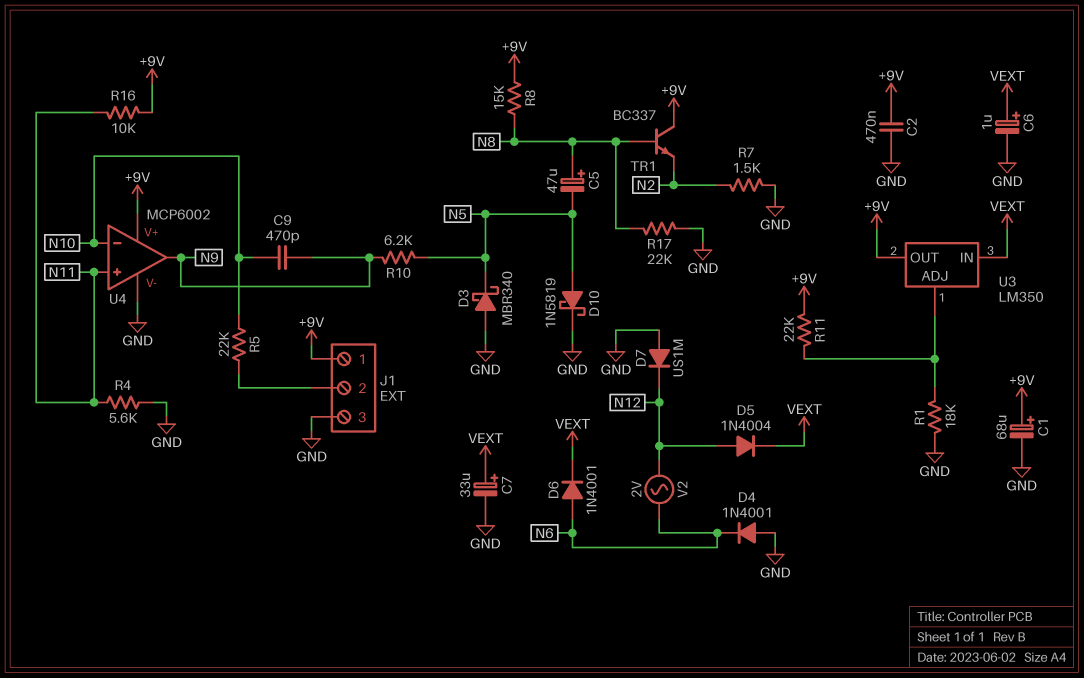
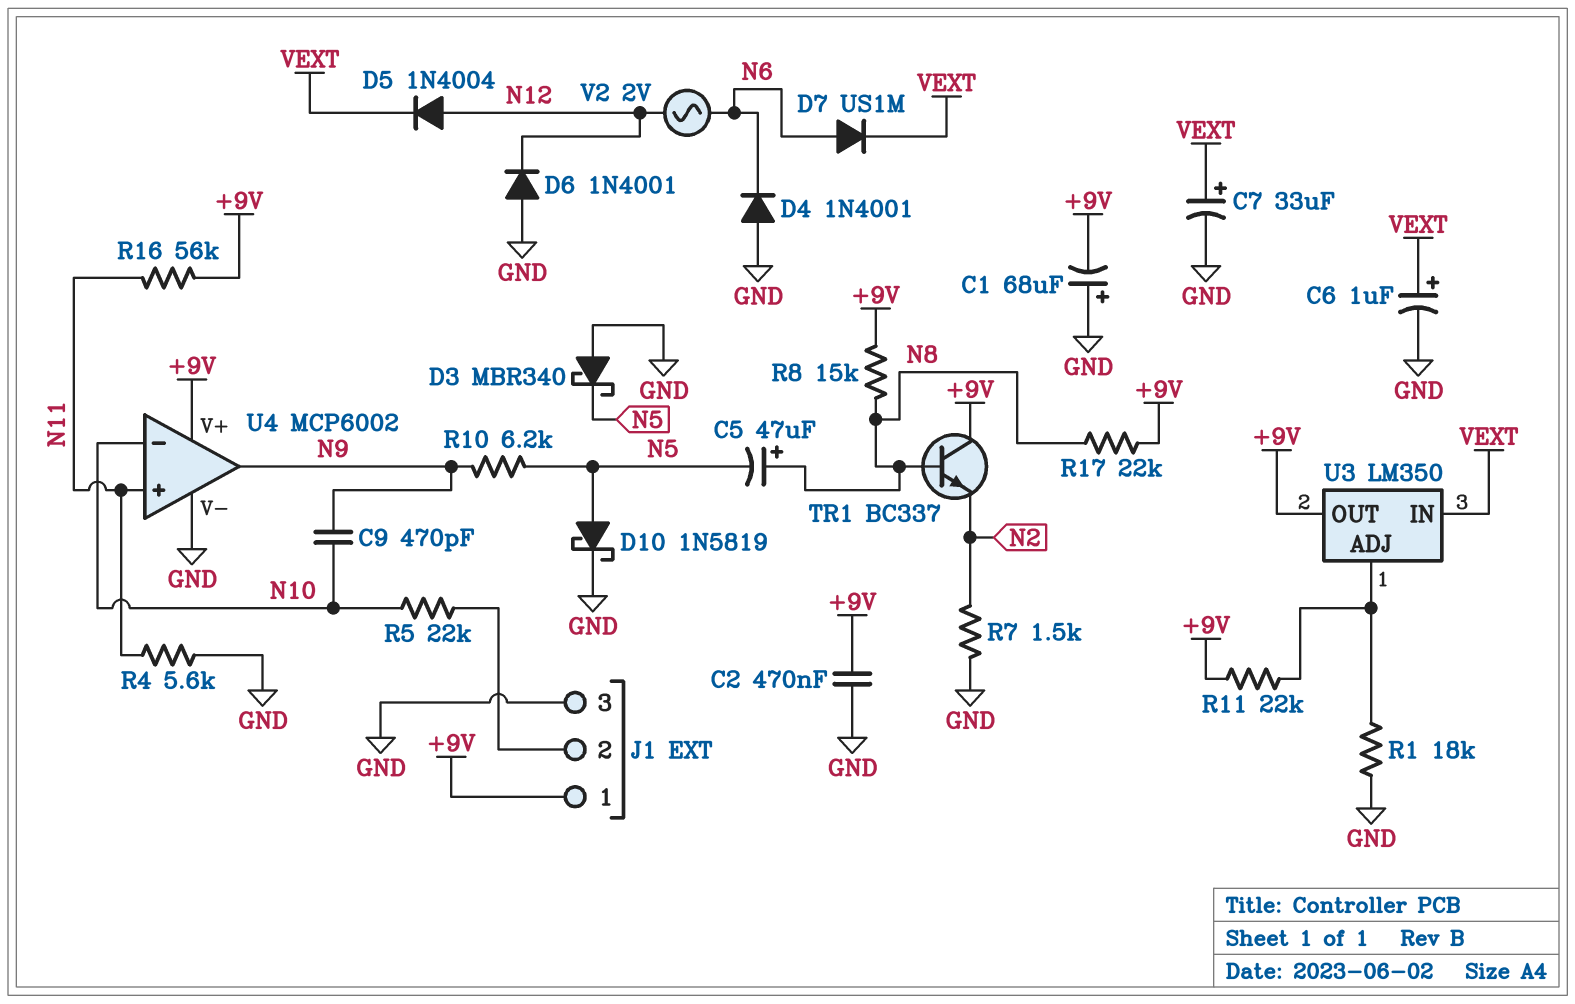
C1: 68uF (plus +9V, minus GND) -> 68uF (plus GND, minus +9V)
D6: diode 1N4001 (A N6, K VEXT) -> diode 1N4001 (A GND, K N12)
D7: diode US1M (A GND, K N12) -> diode US1M (A N6, K VEXT)
R16: 10k (+9V, N11) -> 56k (+9V, N11)
R17: 22k (GND, N8) -> 22k (+9V, N8)

